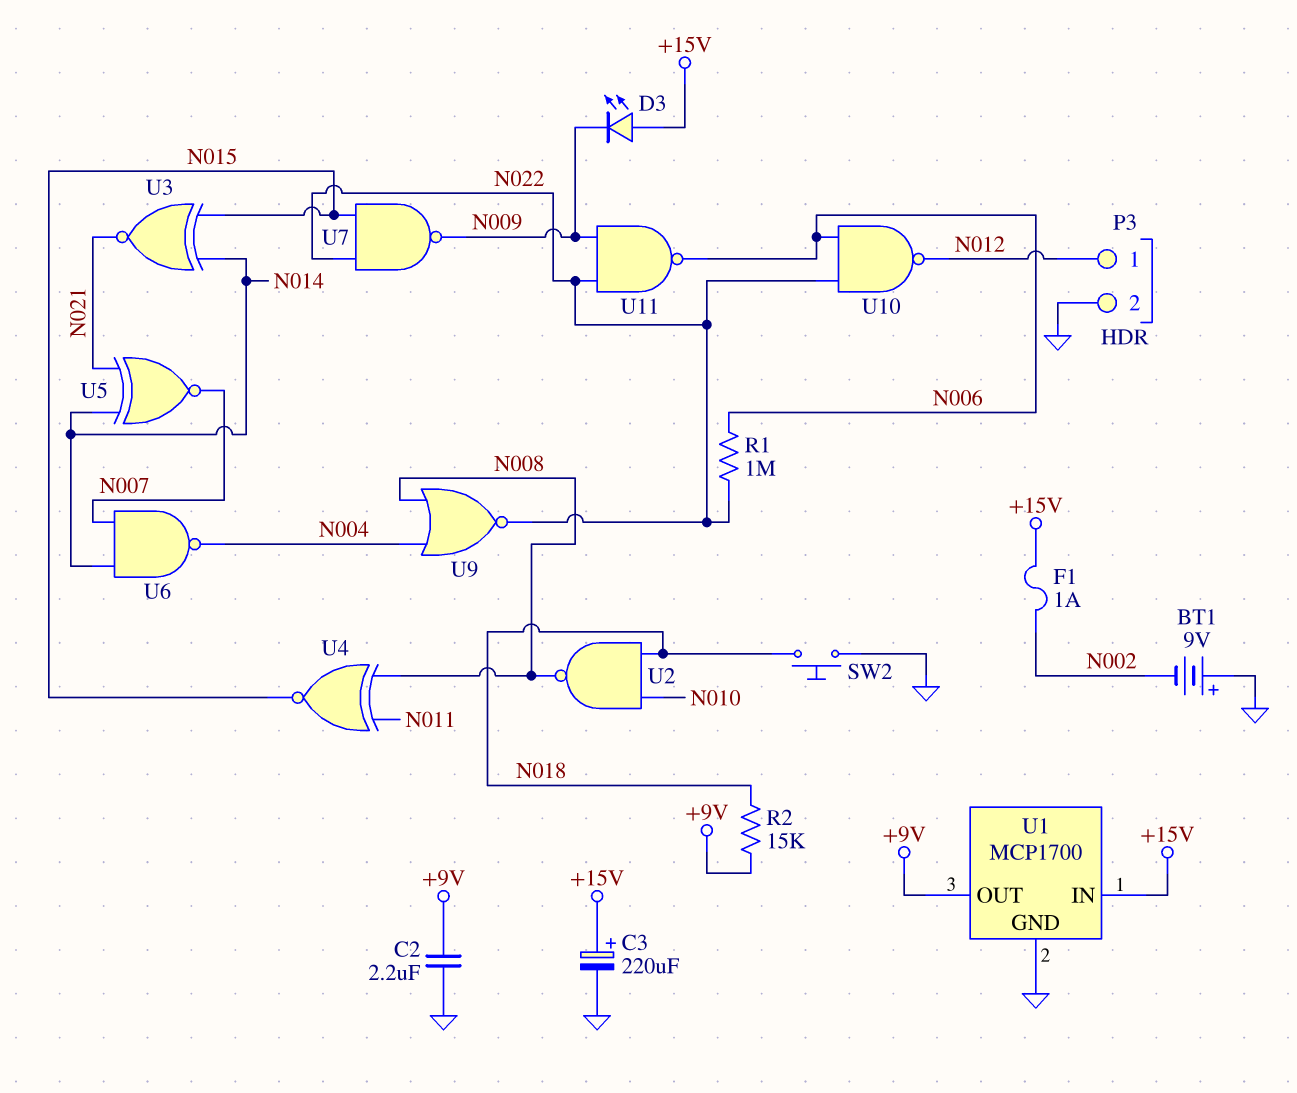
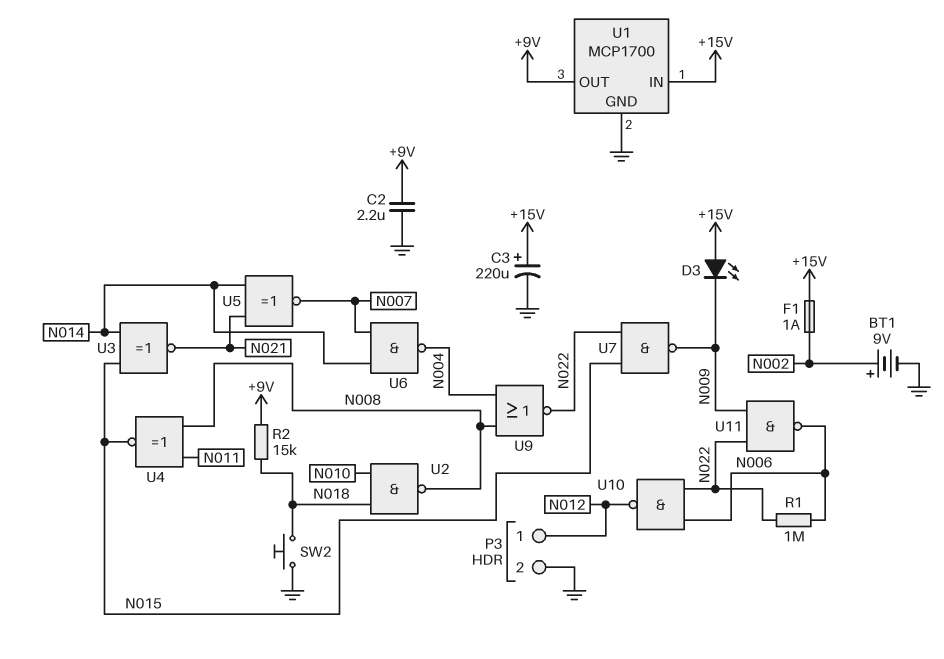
BT1: 9V (plus GND, minus N002) -> 9V (plus N002, minus GND)

